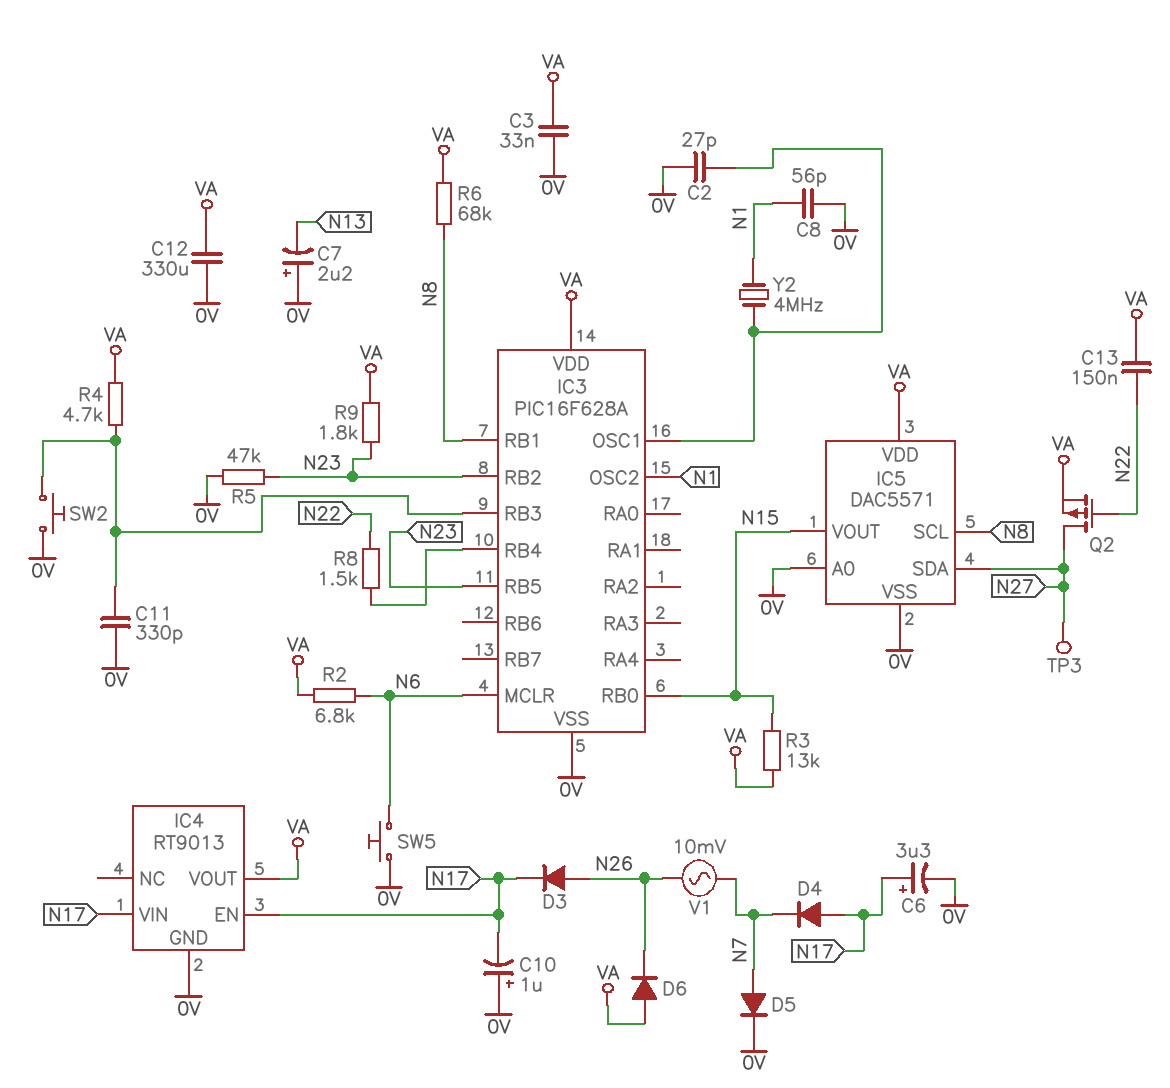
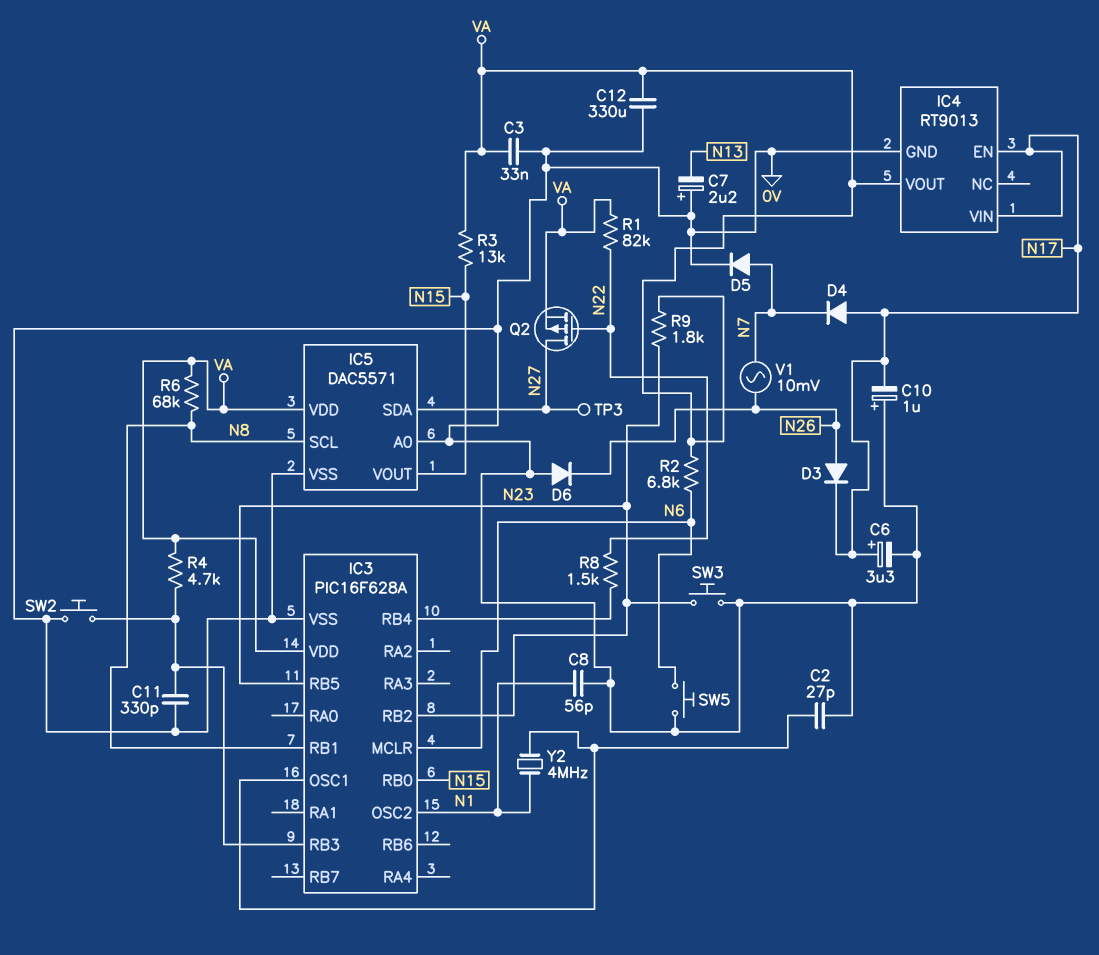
C13: 150nF (N22, VA) -> none
D6: diode (A VA, K N26) -> diode (A 0V, K N26)
R1: none -> 82k (N22, VA)
R5: 47k (0V, N23) -> none
SW3: none -> button (0V, N23)

